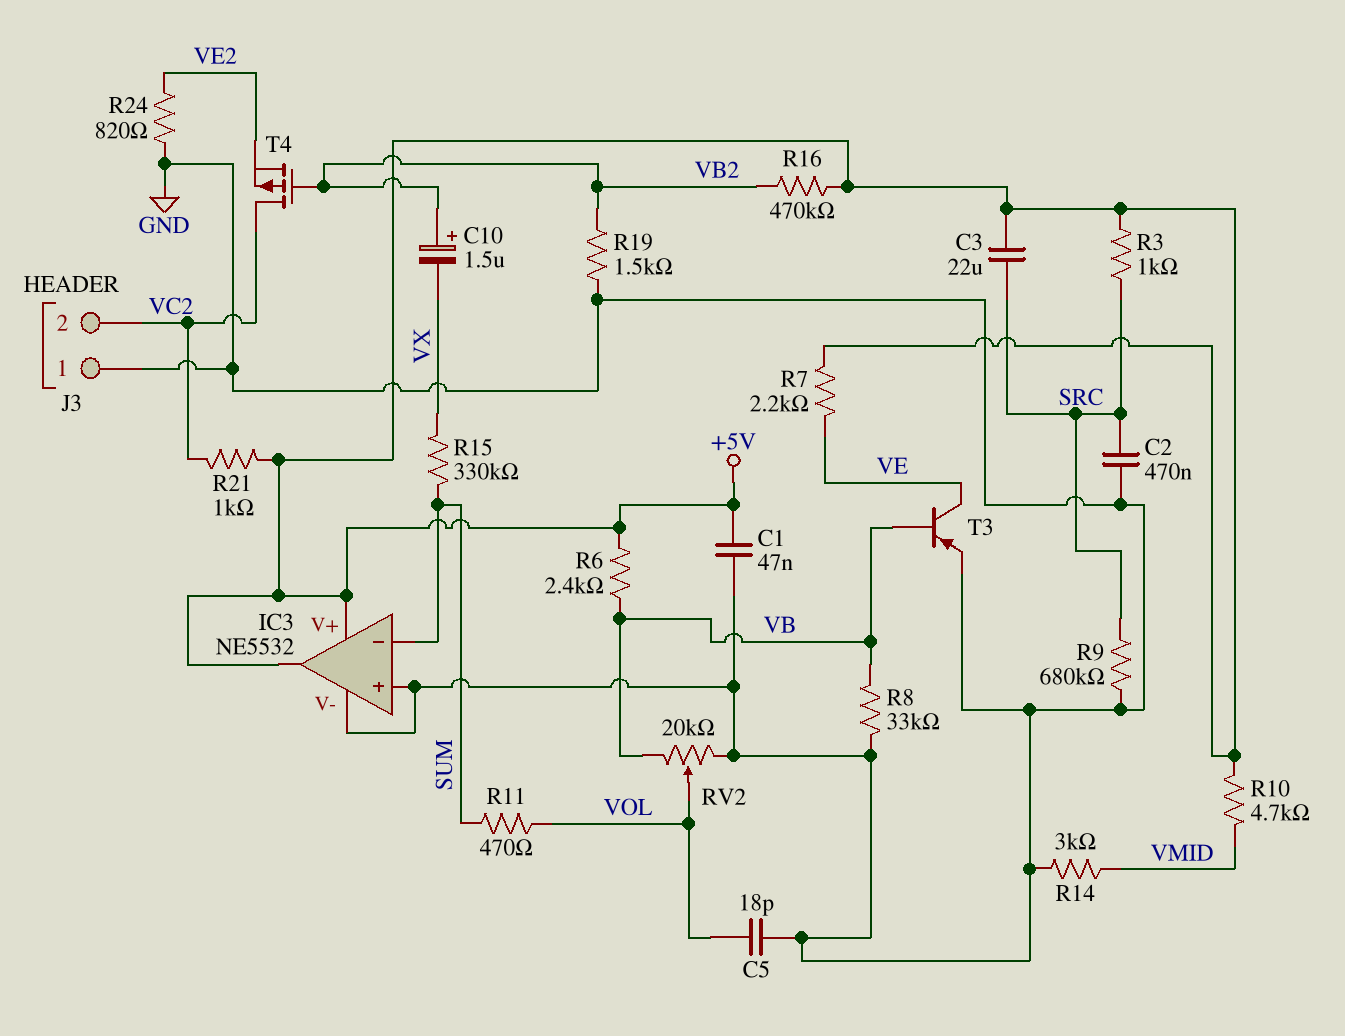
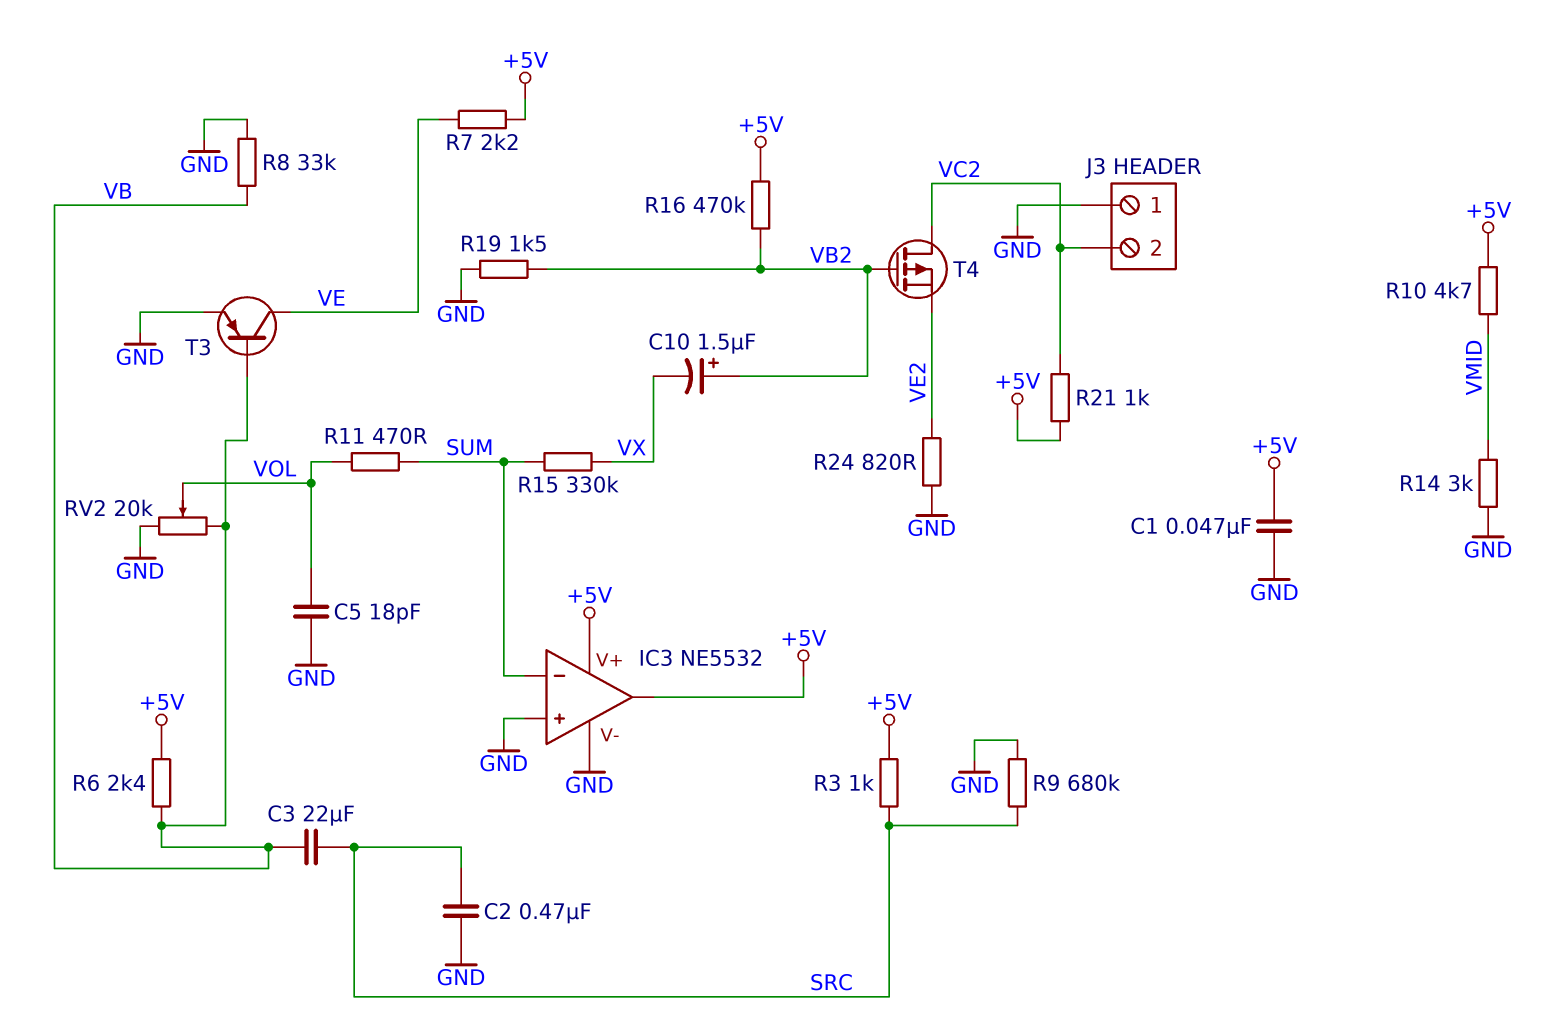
C3: 22uF (+5V, SRC) -> 22uF (SRC, VB)

